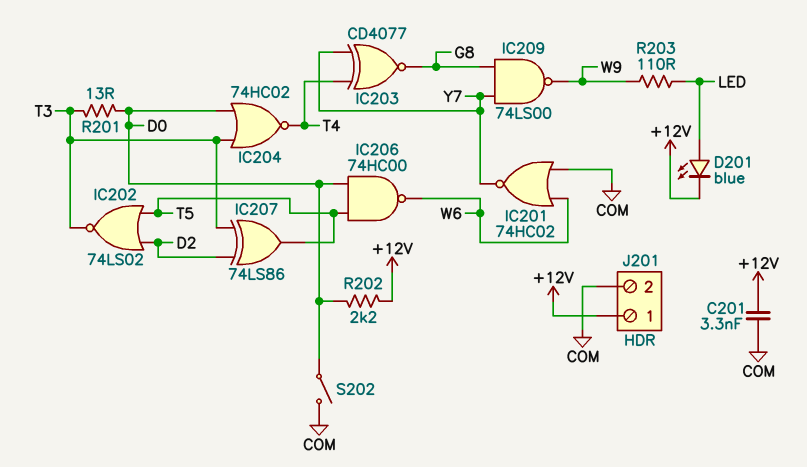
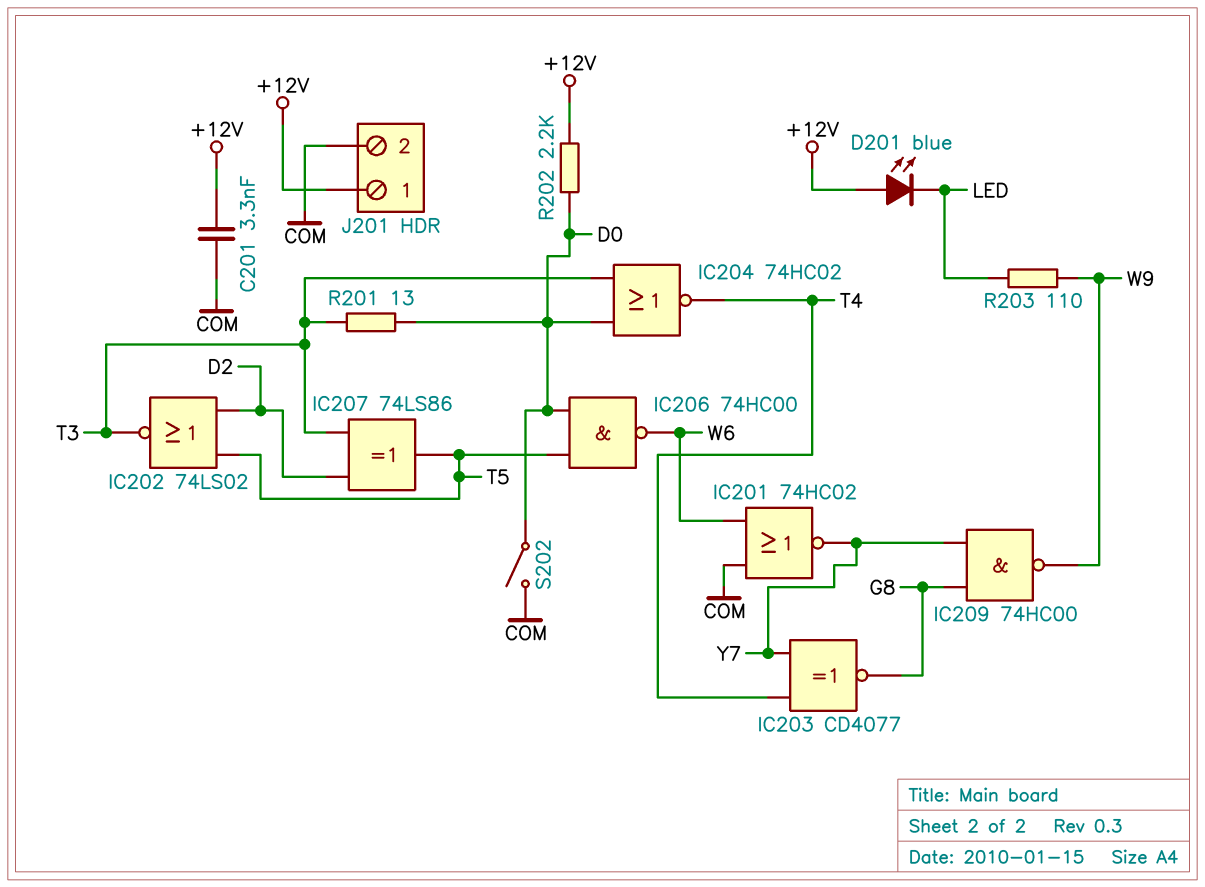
D201: LED blue (A LED, K +12V) -> LED blue (A +12V, K LED)
IC209: NAND 74LS00 (in G8, in Y7, out W9) -> NAND 74HC00 (in G8, in Y7, out W9)

